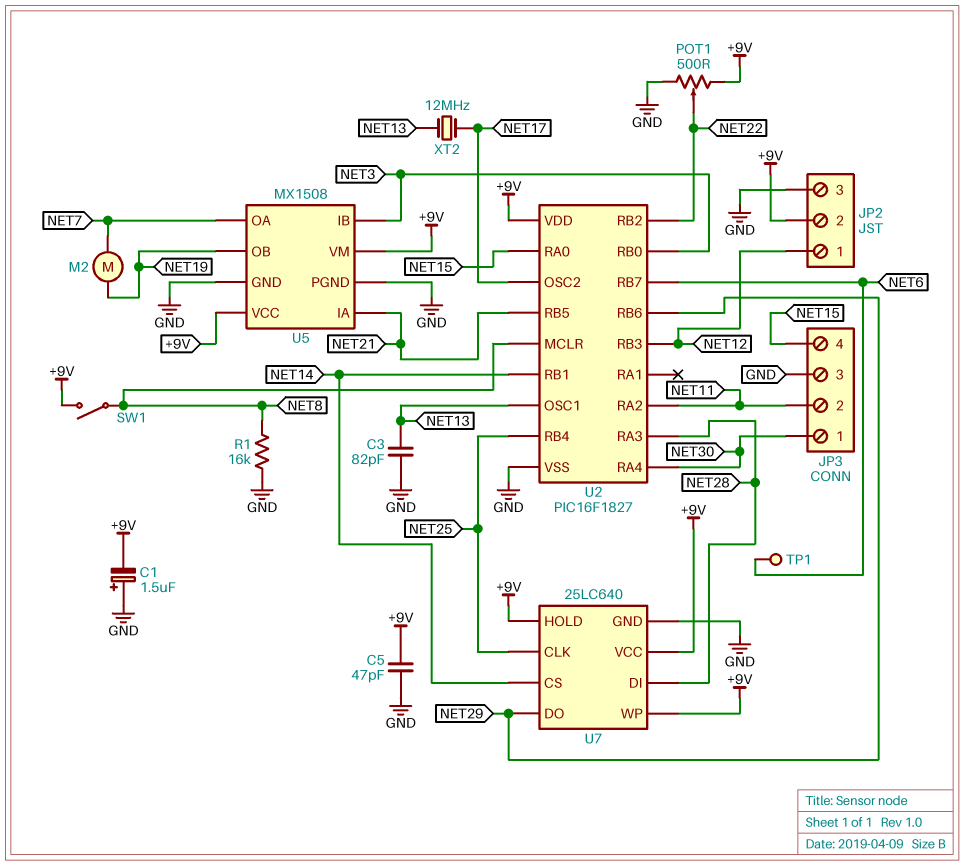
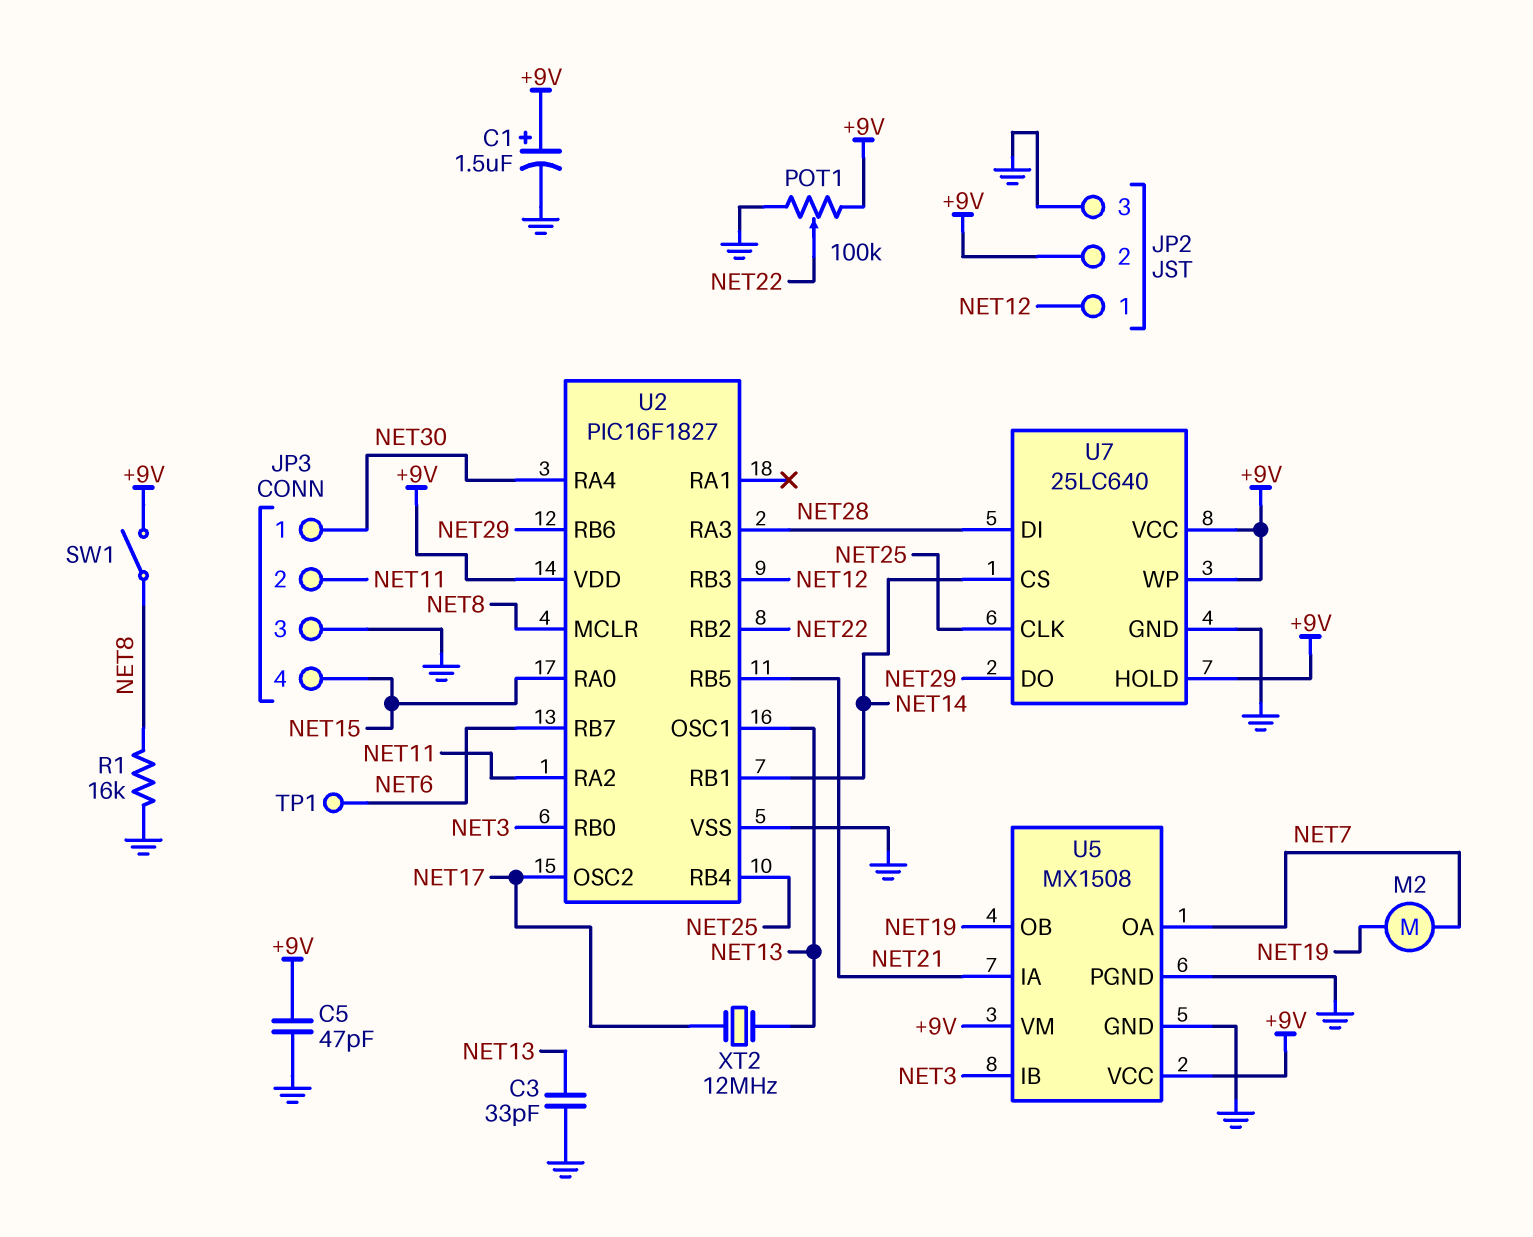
C1: 1.5uF (plus GND, minus +9V) -> 1.5uF (plus +9V, minus GND)
C3: 82pF (GND, NET13) -> 33pF (GND, NET13)
POT1: 500 (+9V, GND, wiper NET22) -> 100k (+9V, GND, wiper NET22)

